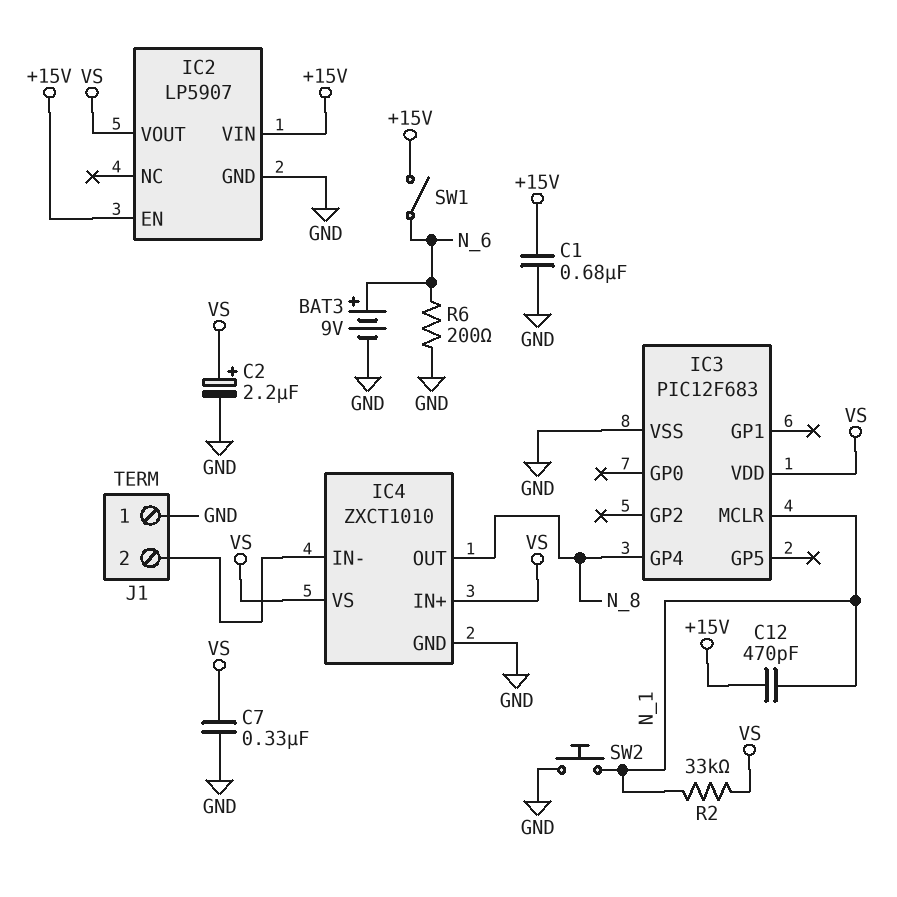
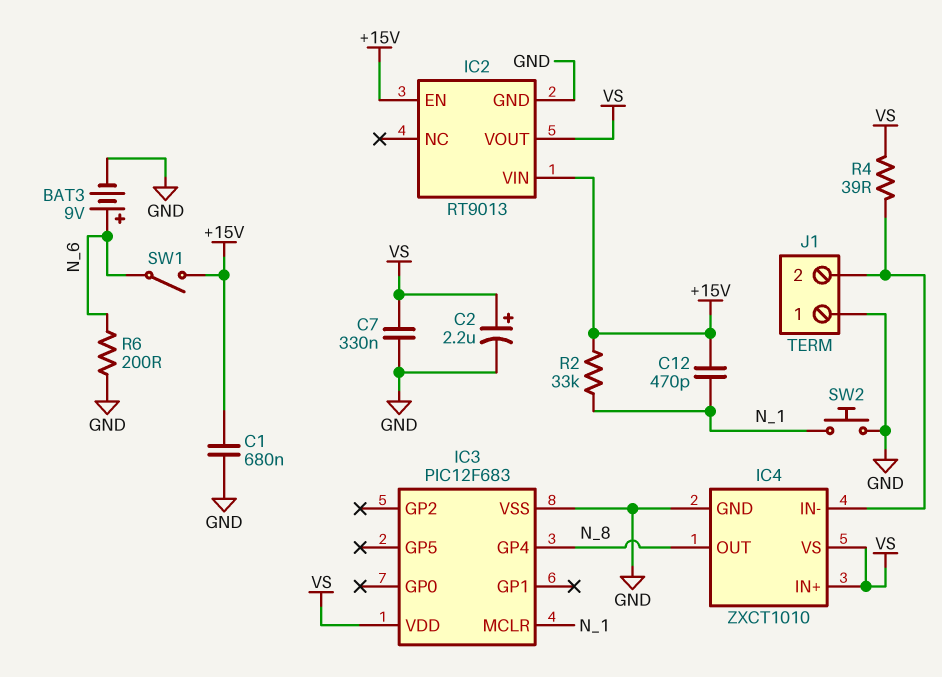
IC2: LP5907 -> RT9013
R2: 33k (N_1, VS) -> 33k (+15V, N_1)
R4: none -> 39 (IC4/IN-, VS)

